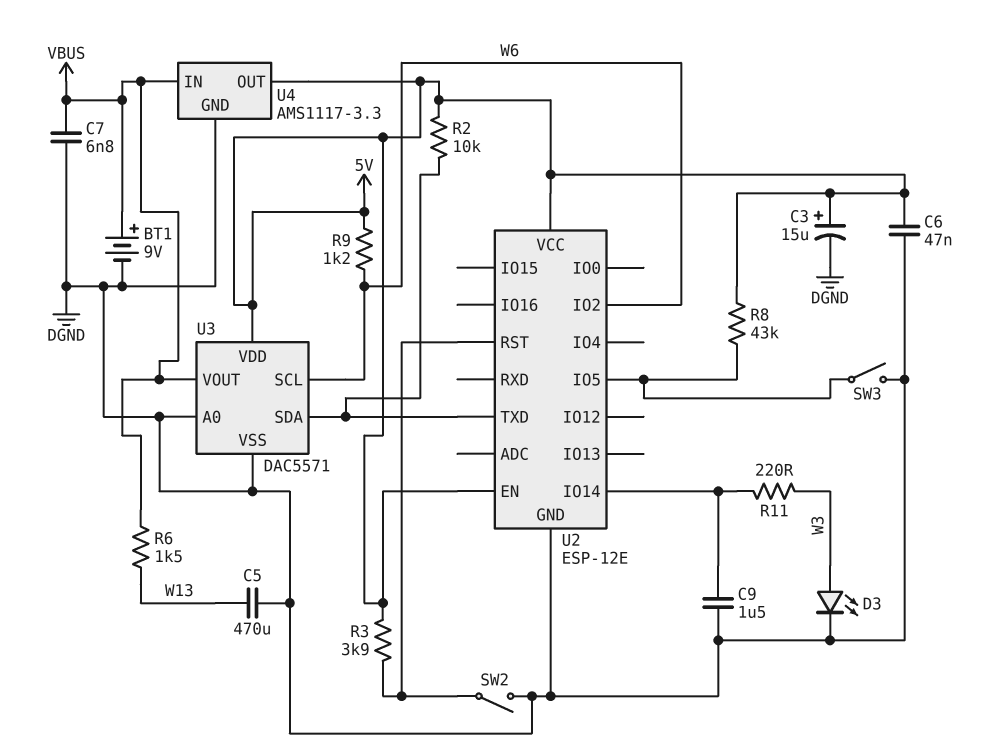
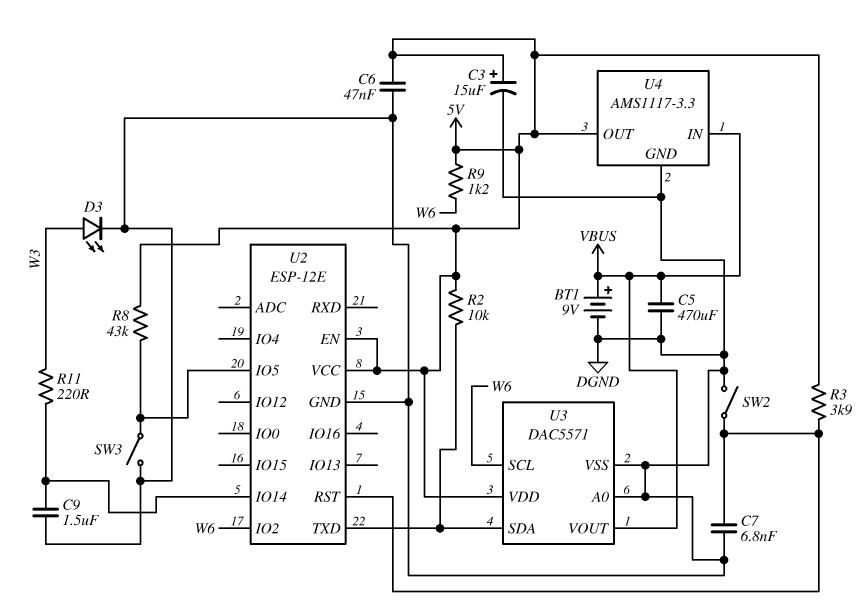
C5: 470uF (DGND, W13) -> 470uF (DGND, VBUS)
C7: 6.8nF (DGND, VBUS) -> 6.8nF (DGND, U2/RST)
R6: 1.5k (VBUS, W13) -> none

